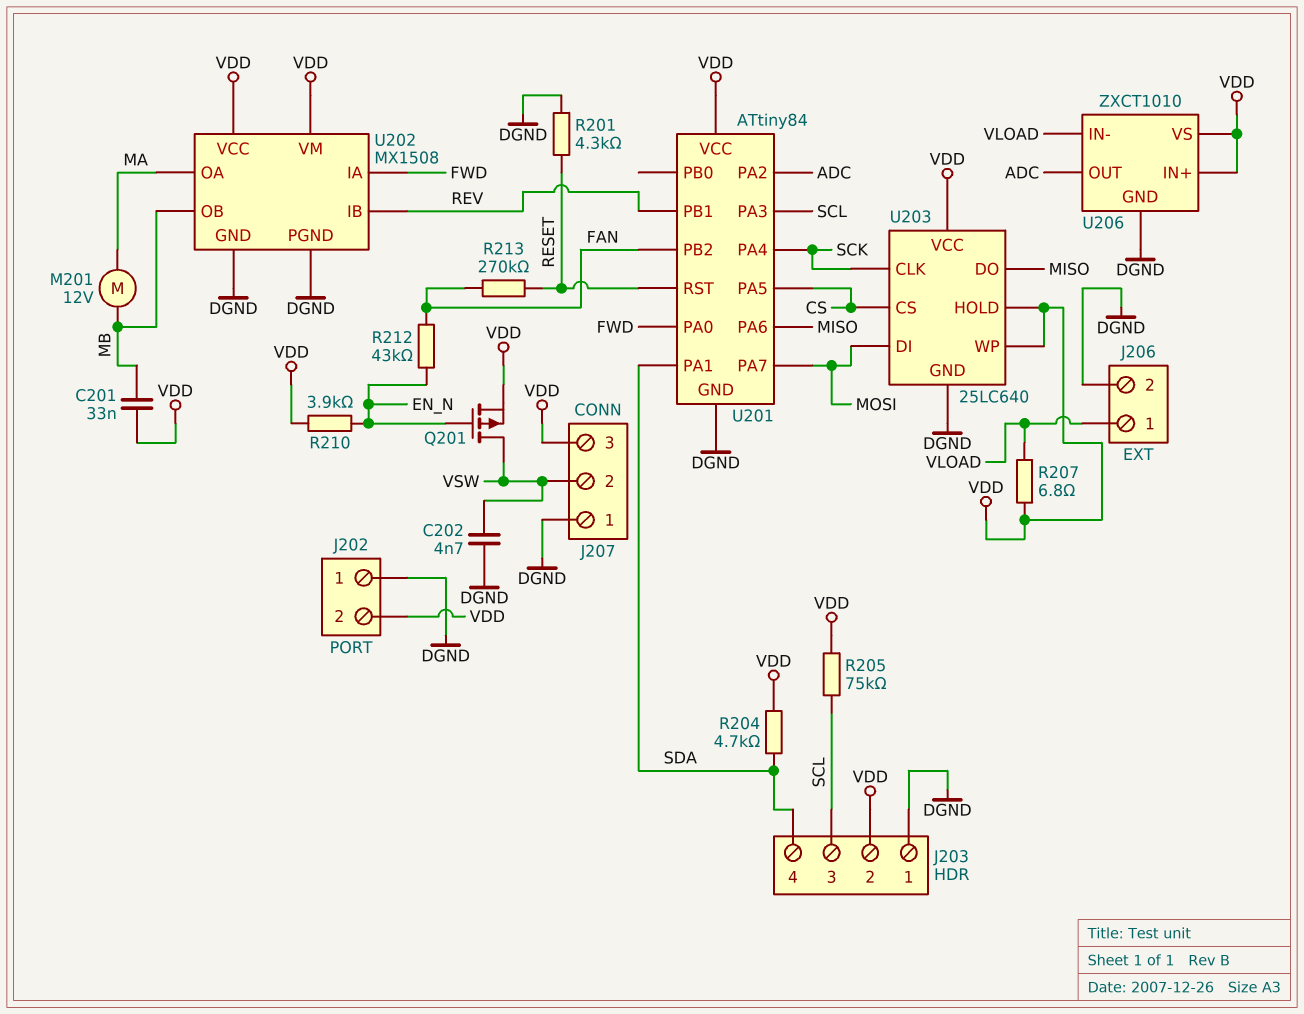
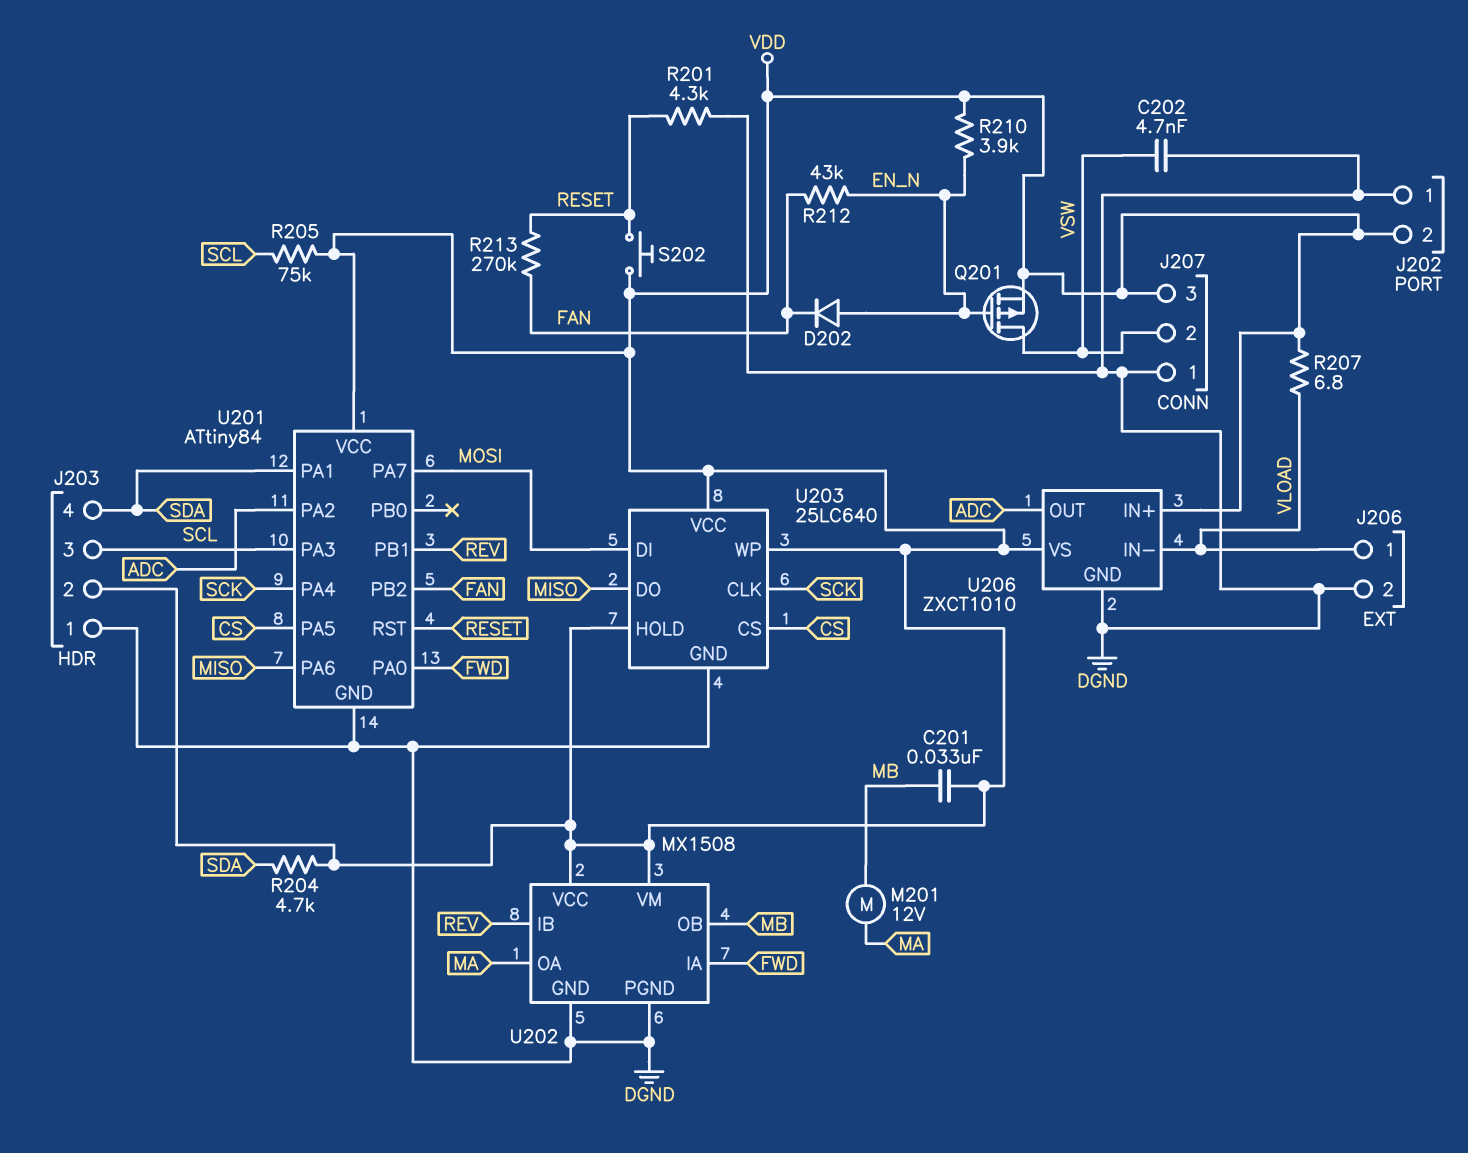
D202: none -> diode (A EN_N, K FAN)
S202: none -> button (RESET, VDD)

